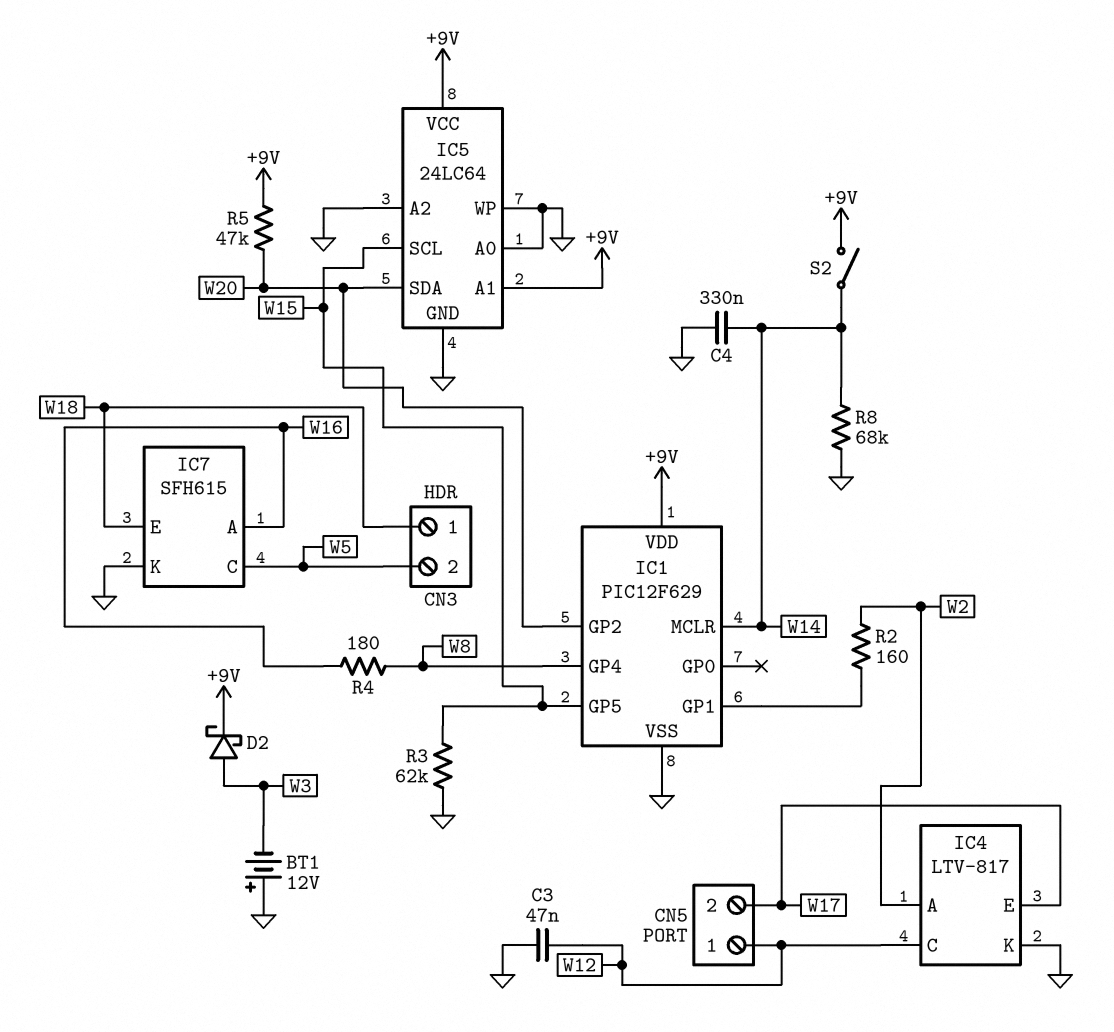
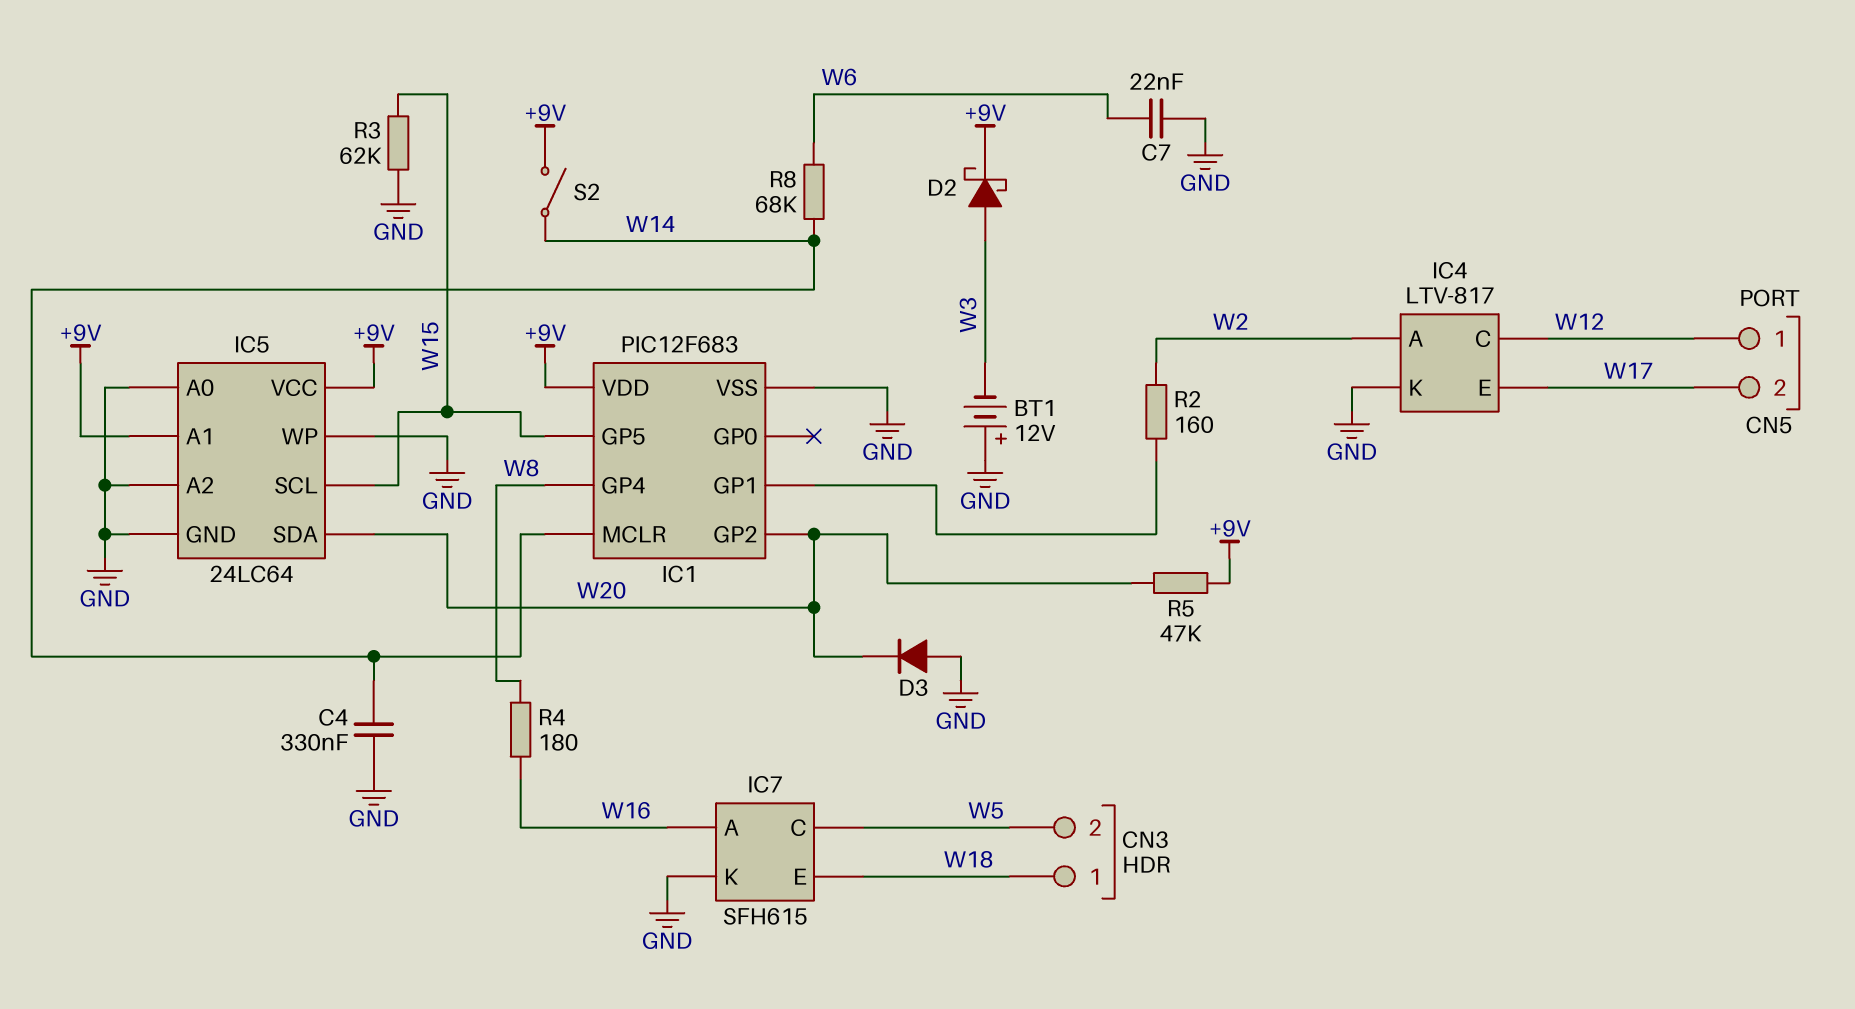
C3: 47nF (GND, W12) -> none
C7: none -> 22nF (GND, W6)
D3: none -> diode (A GND, K W20)
IC1: PIC12F629 -> PIC12F683
R8: 68k (GND, W14) -> 68k (W6, W14)

